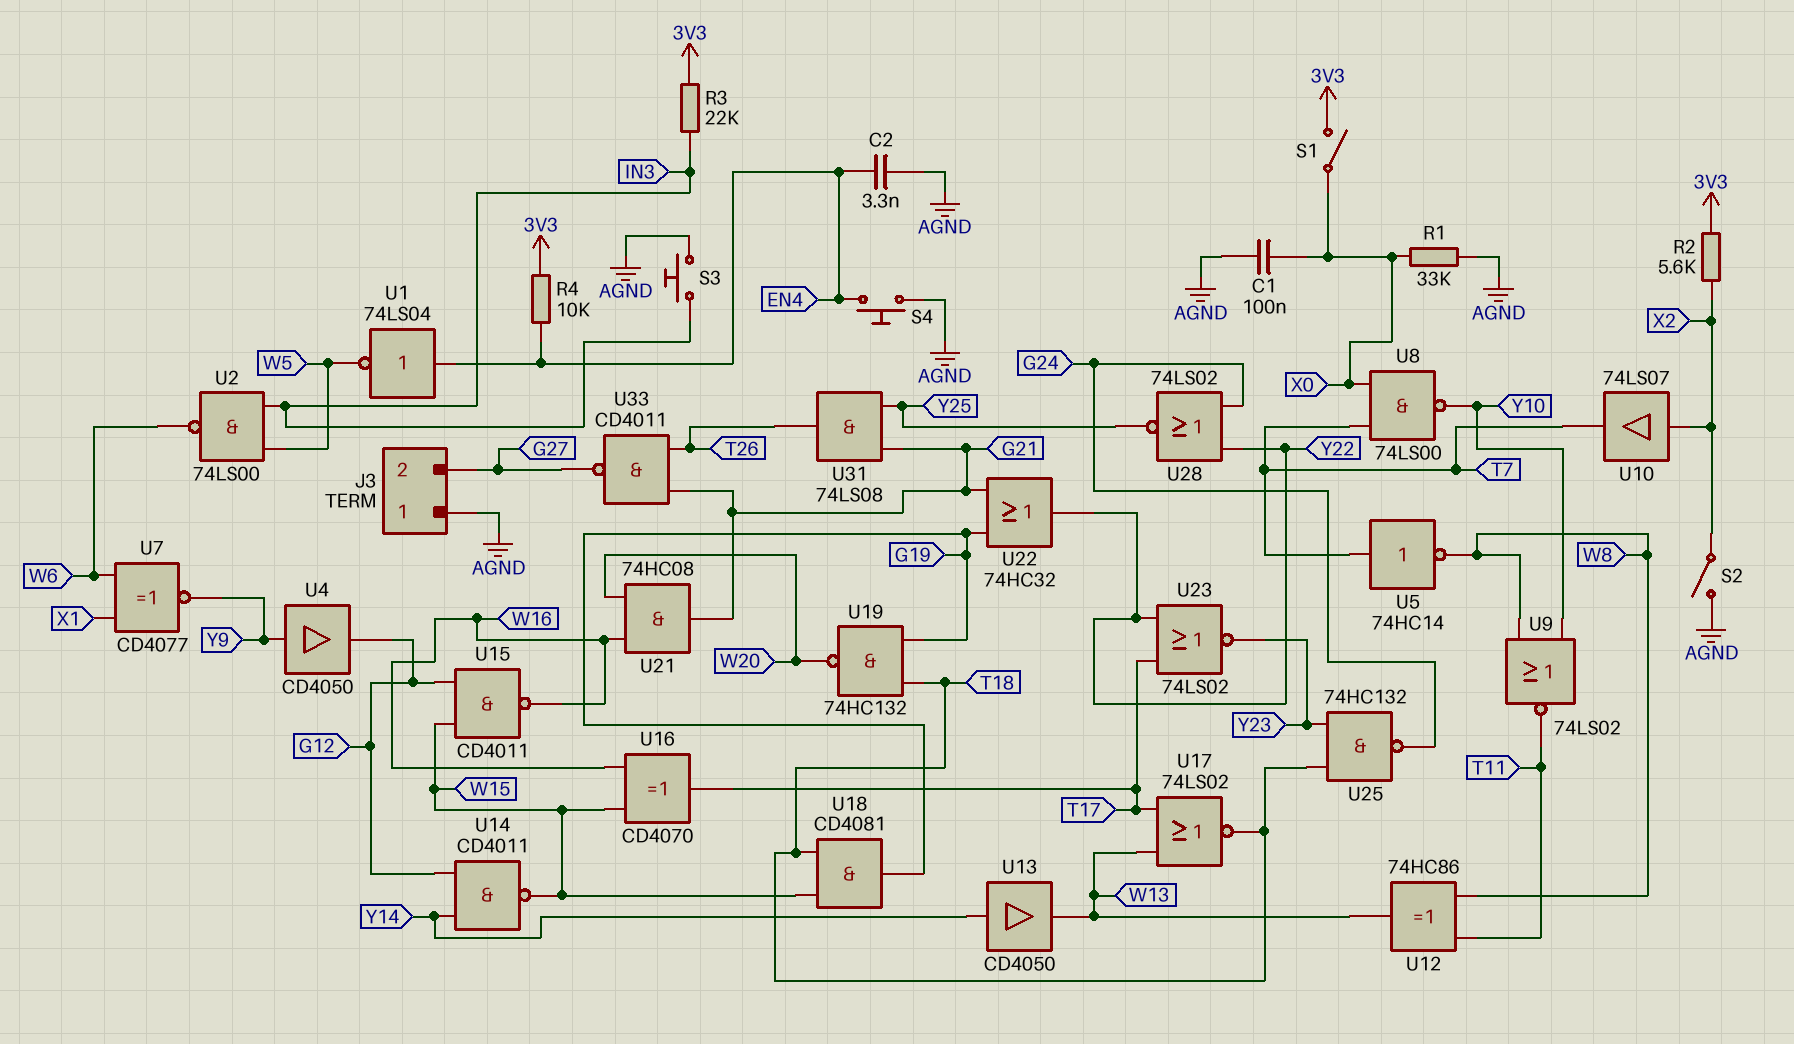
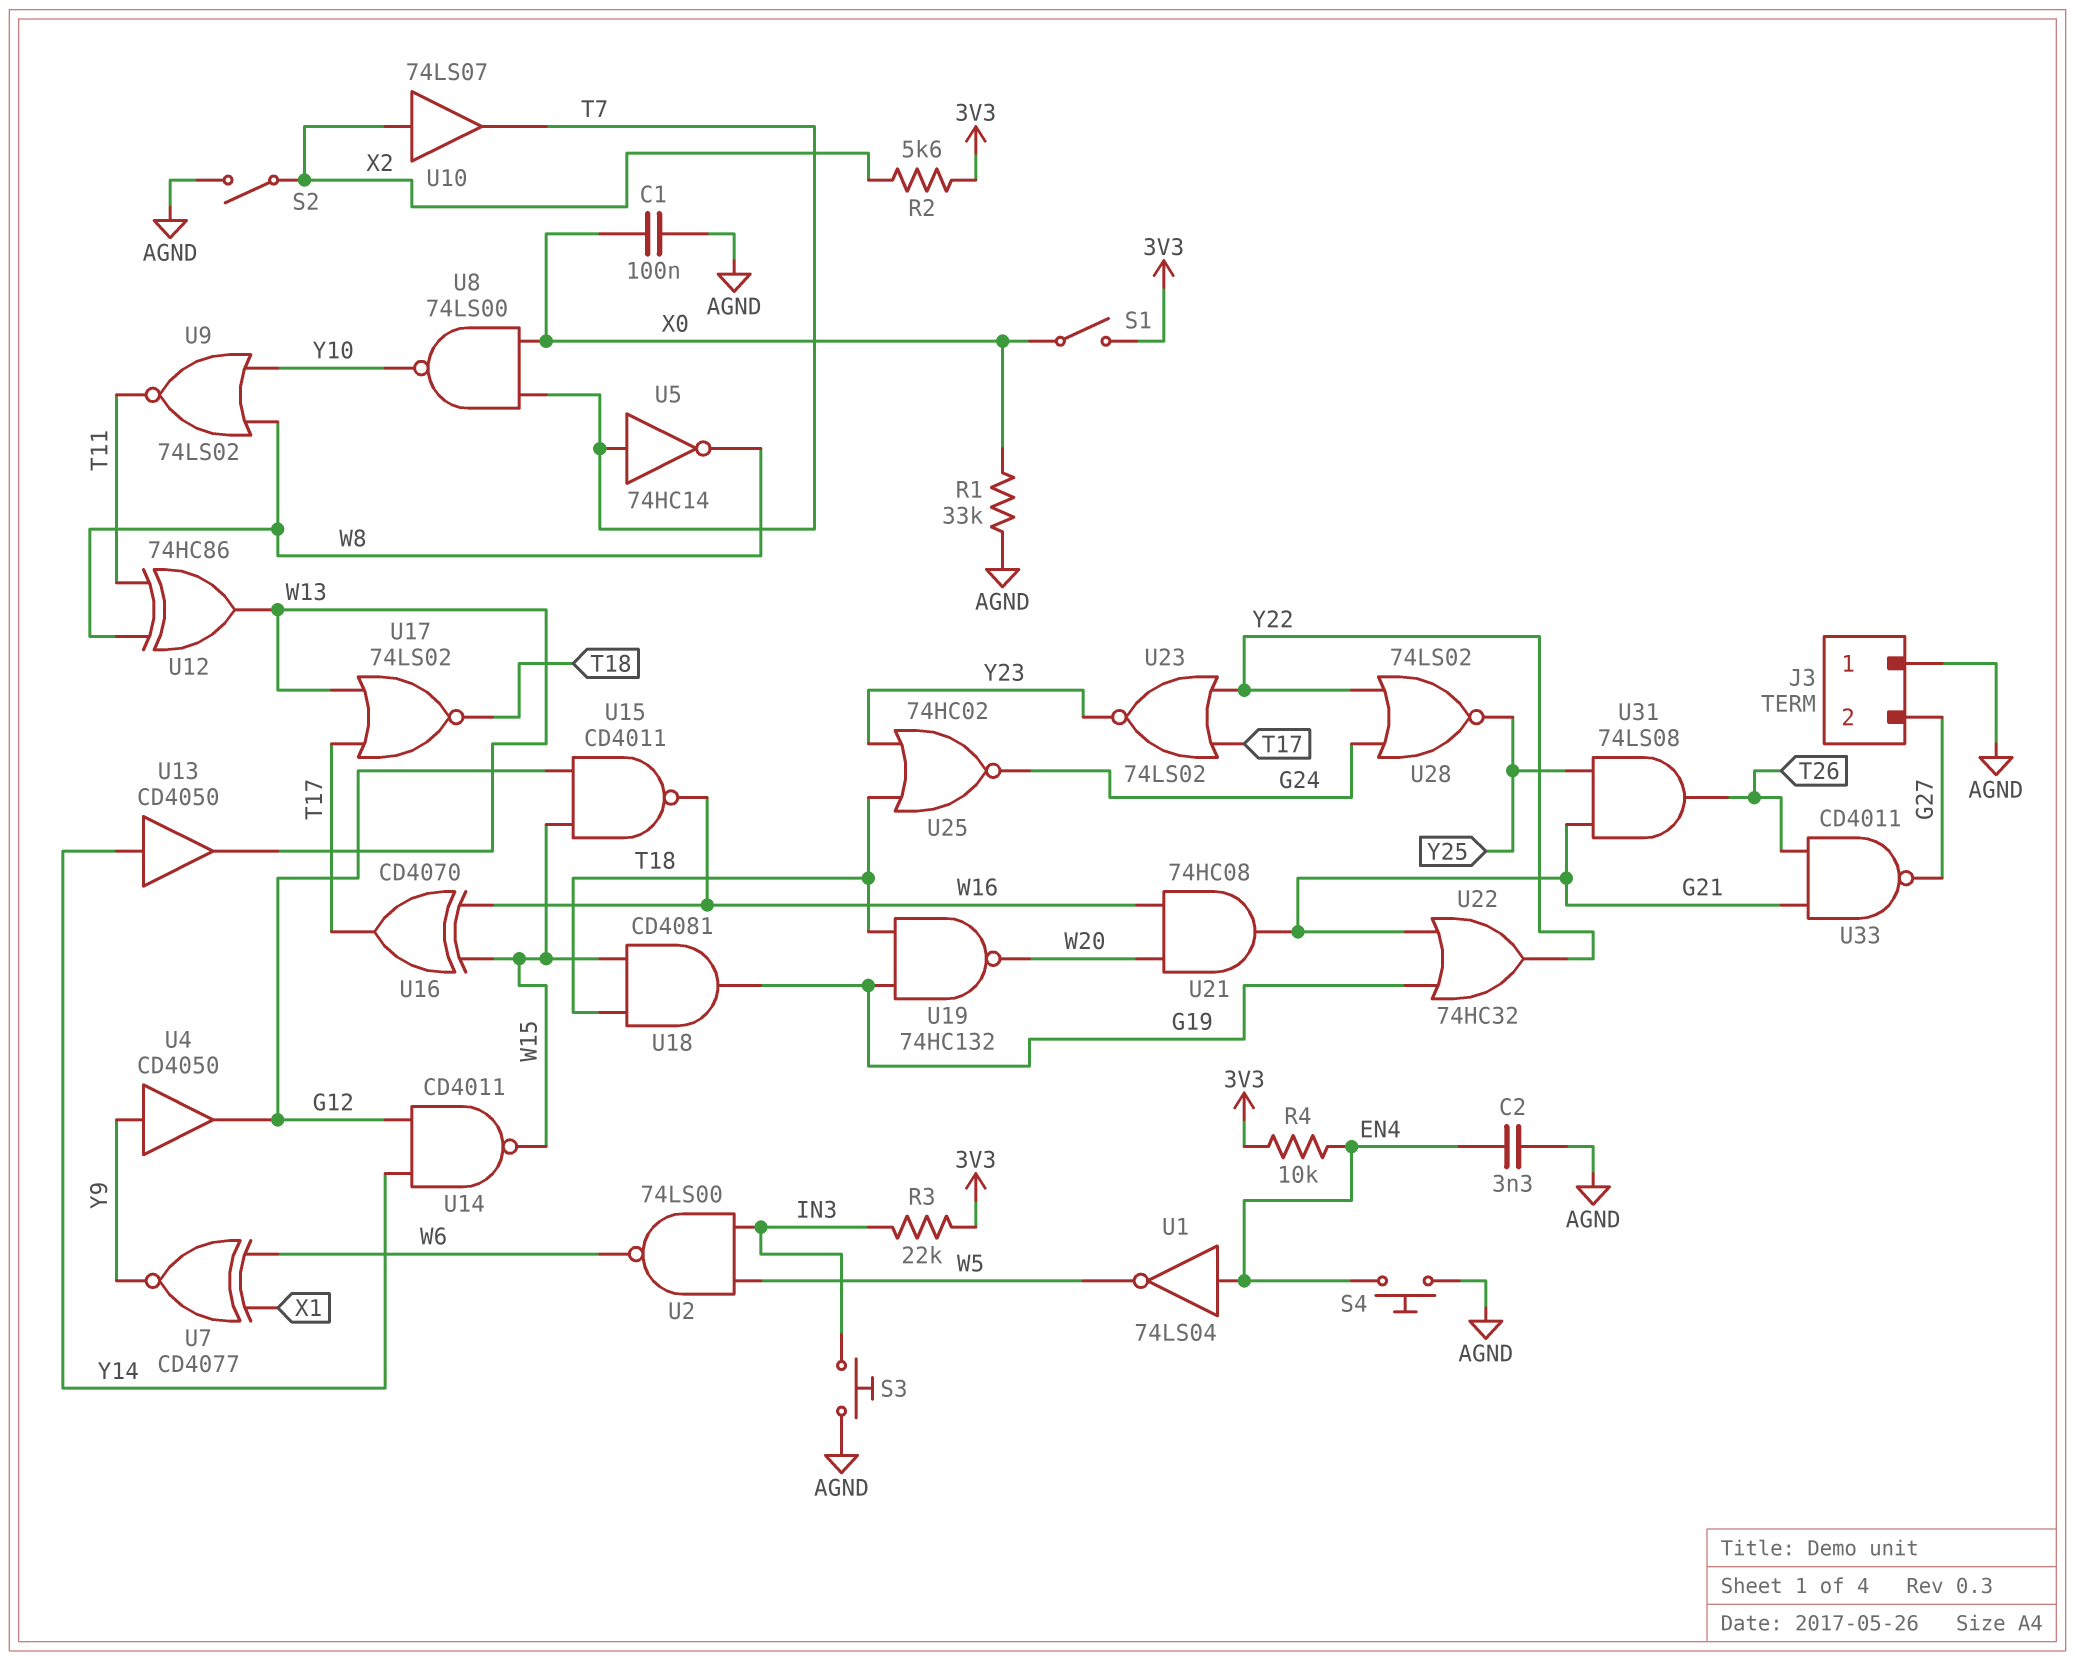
U25: NAND 74HC132 (in T18, in Y23, out G24) -> NOR 74HC02 (in T18, in Y23, out G24)

